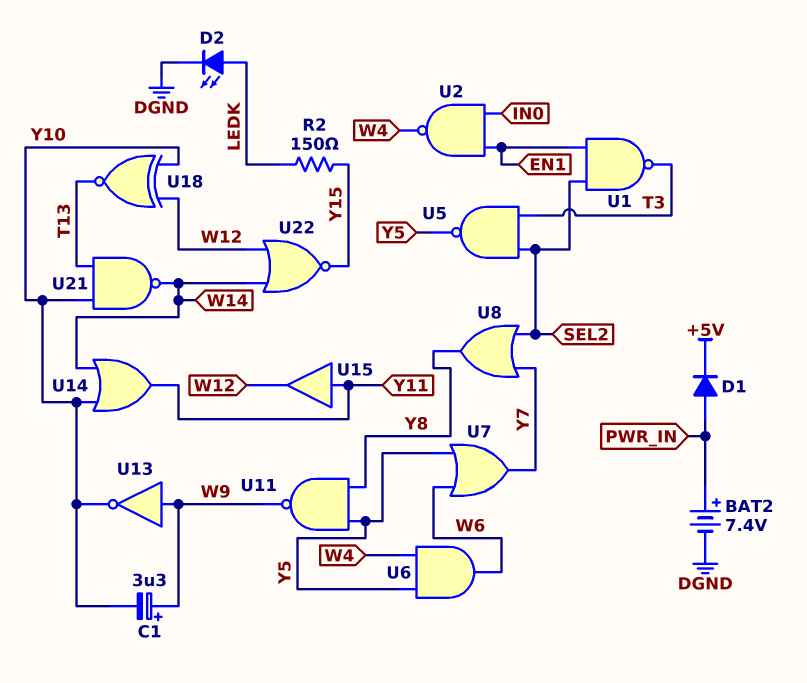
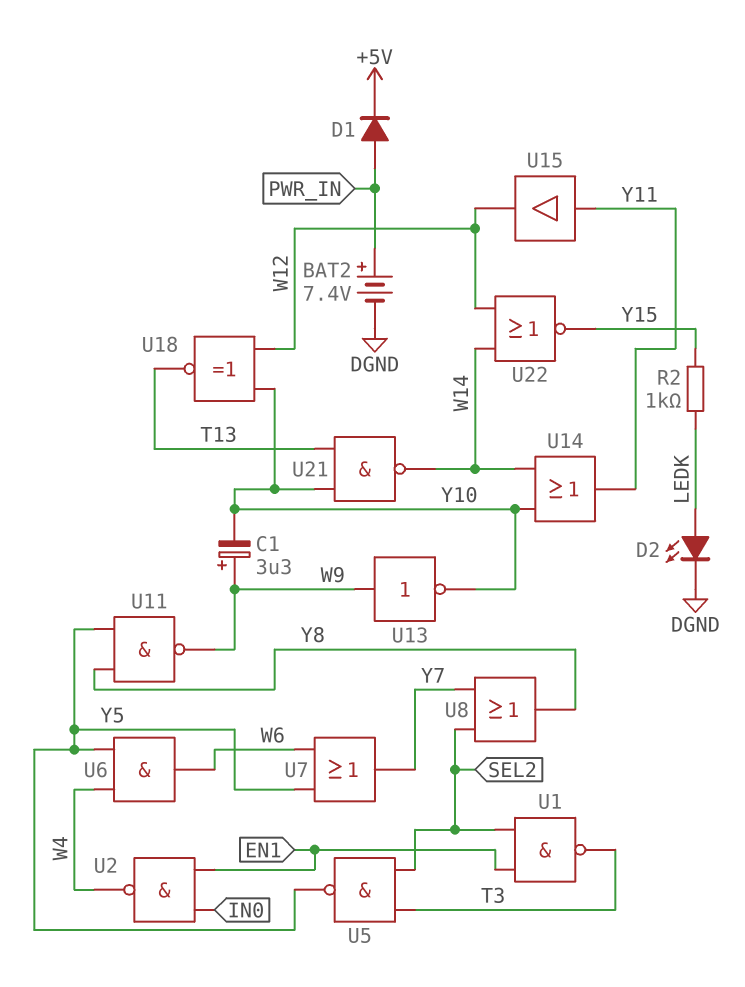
R2: 150 (LEDK, Y15) -> 1k (LEDK, Y15)

